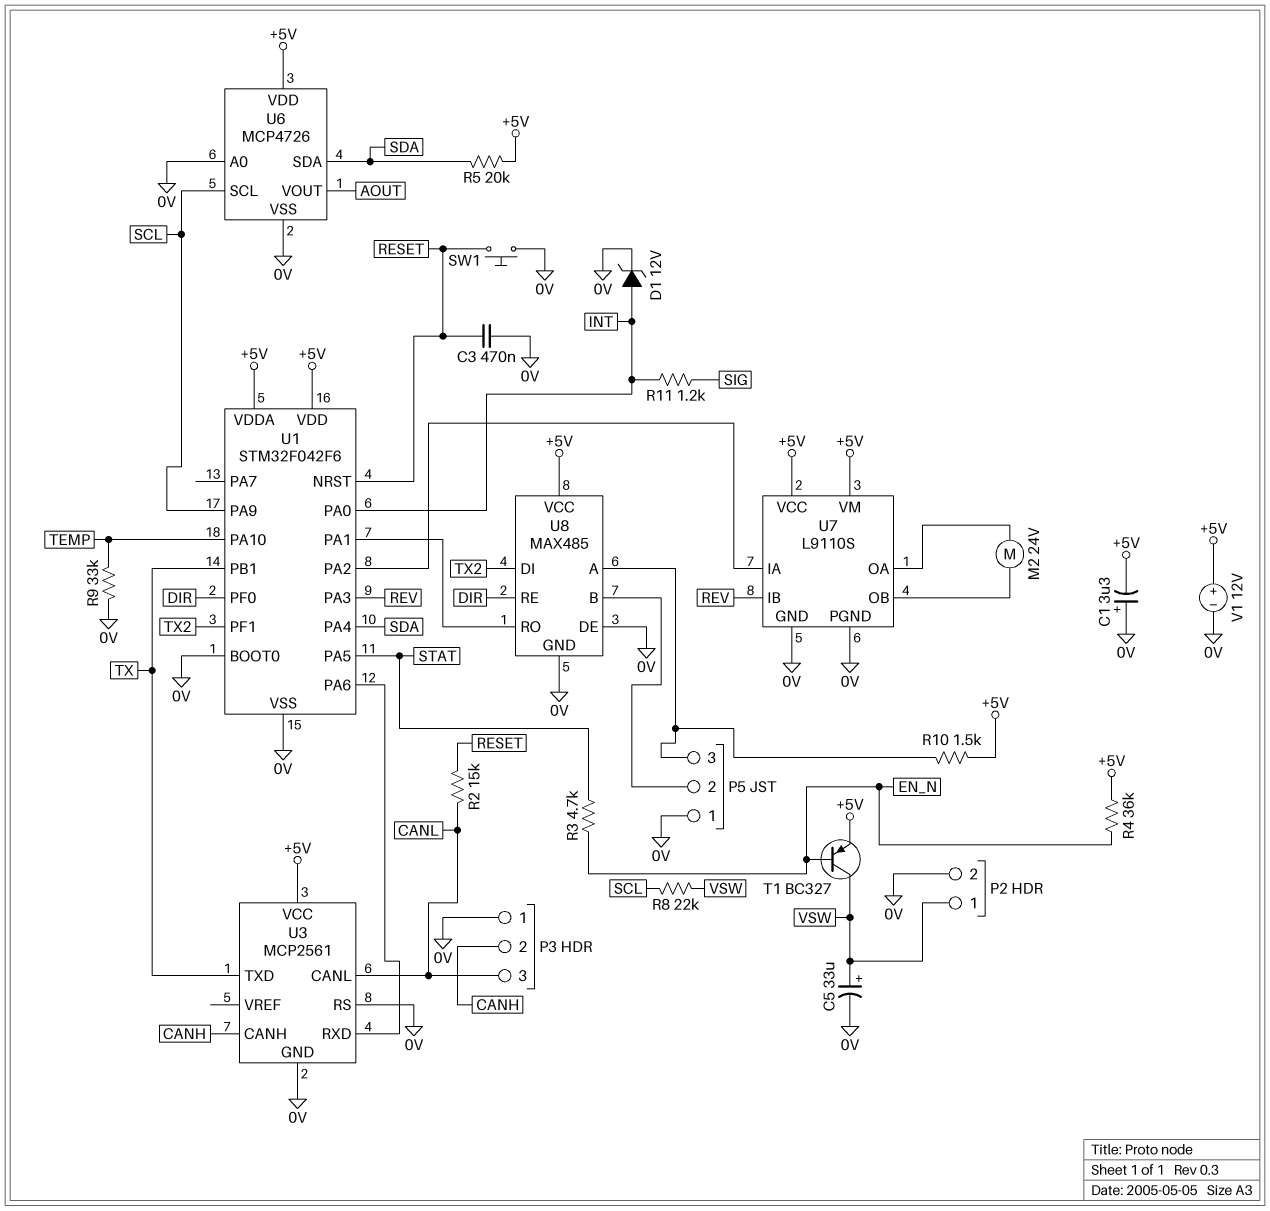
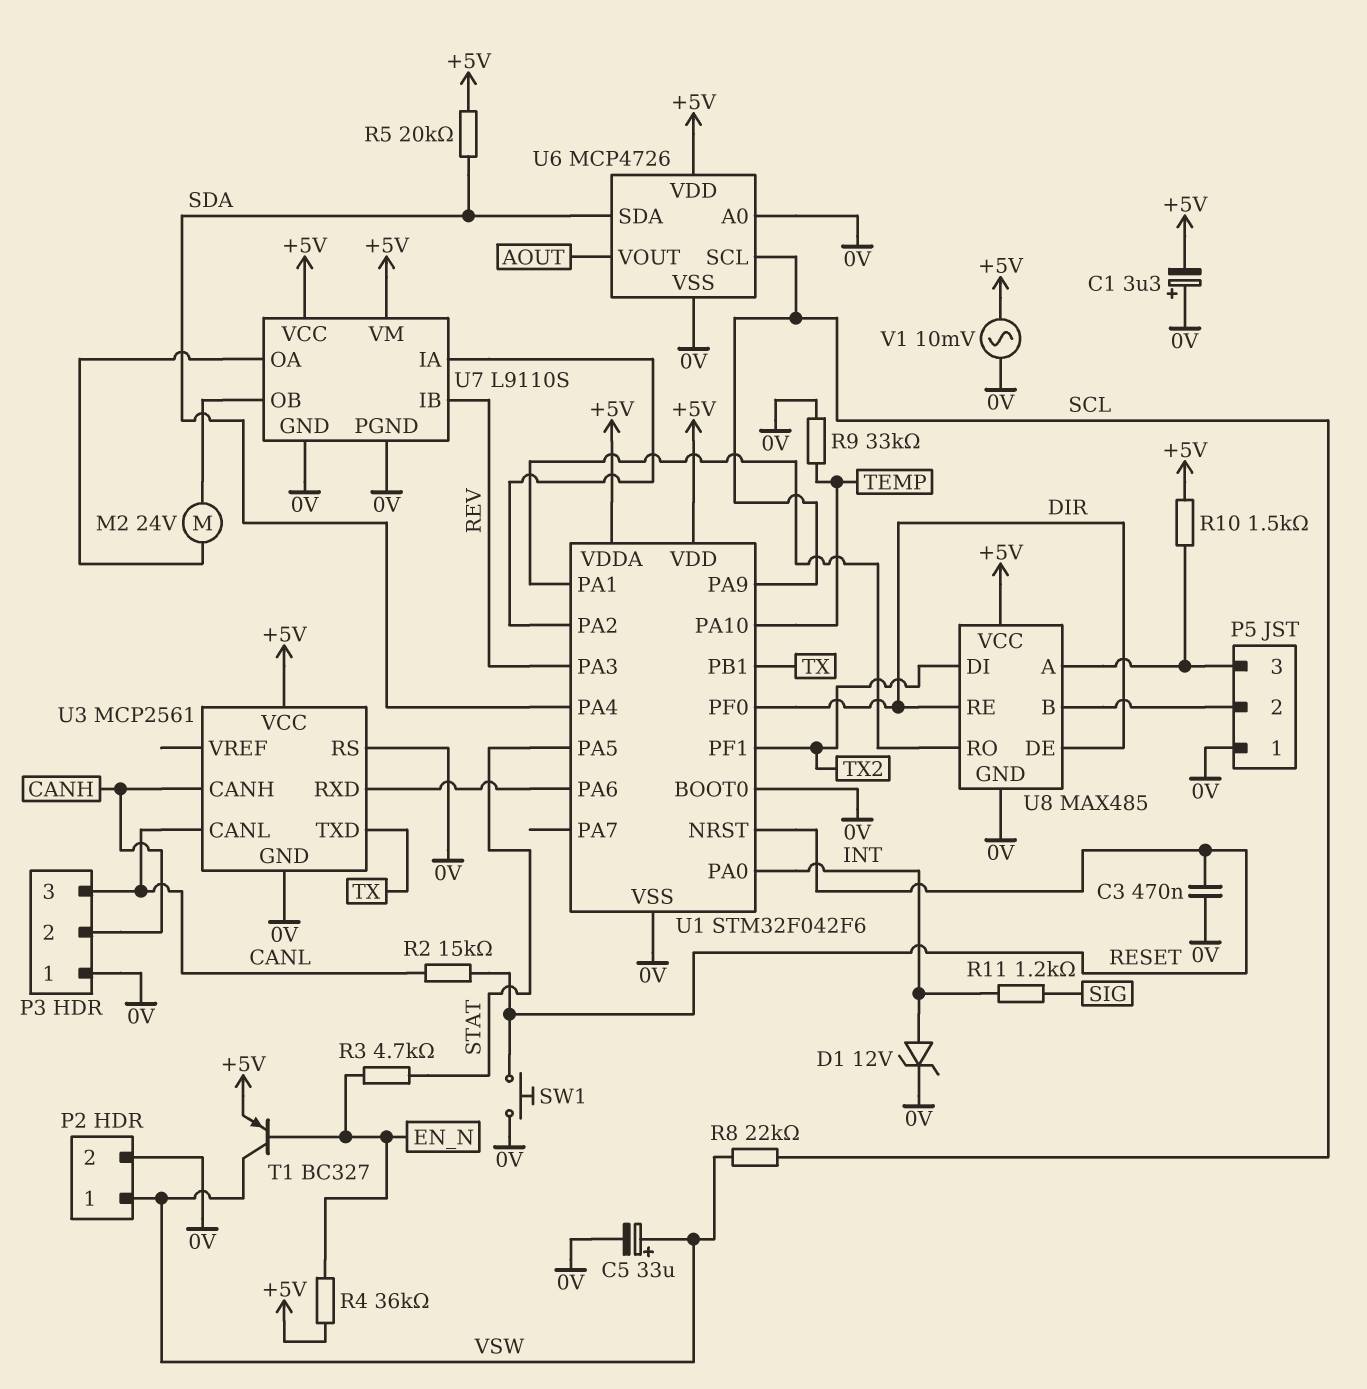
U8 pin DE: 0V -> DIR
V1: 12V (plus +5V, minus 0V) -> AC 10mV (+5V, 0V)

